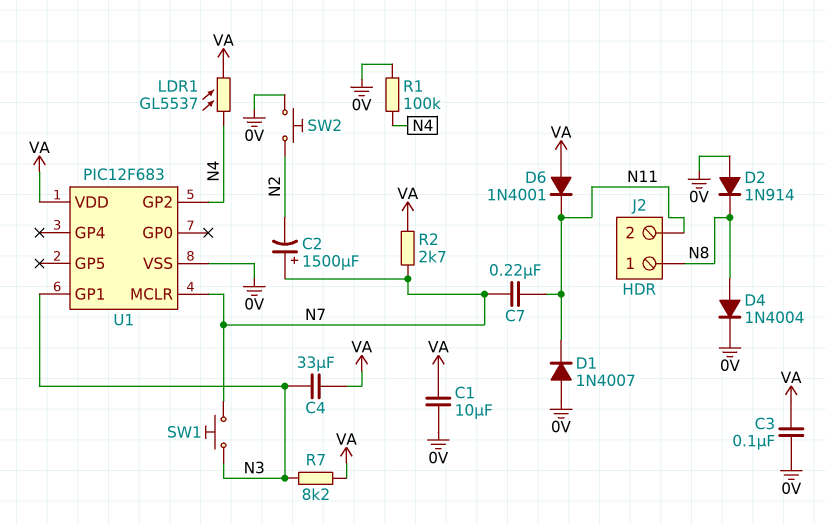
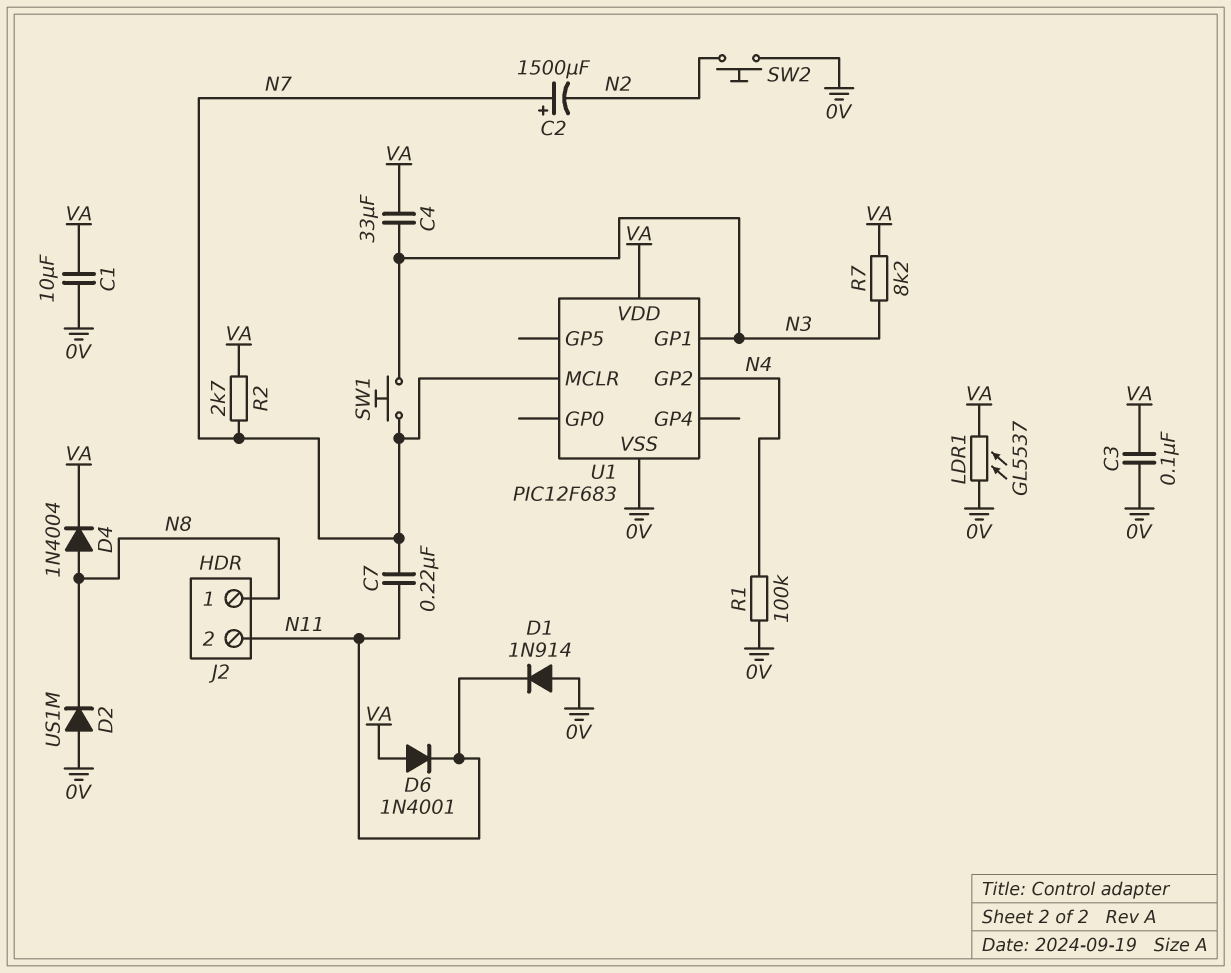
D1: diode 1N4007 (A 0V, K N11) -> diode 1N914 (A 0V, K N11)
D2: diode 1N914 (A 0V, K N8) -> diode US1M (A 0V, K N8)
D4: diode 1N4004 (A N8, K 0V) -> diode 1N4004 (A N8, K VA)
LDR1: GL5537 (N4, VA) -> GL5537 (0V, VA)

